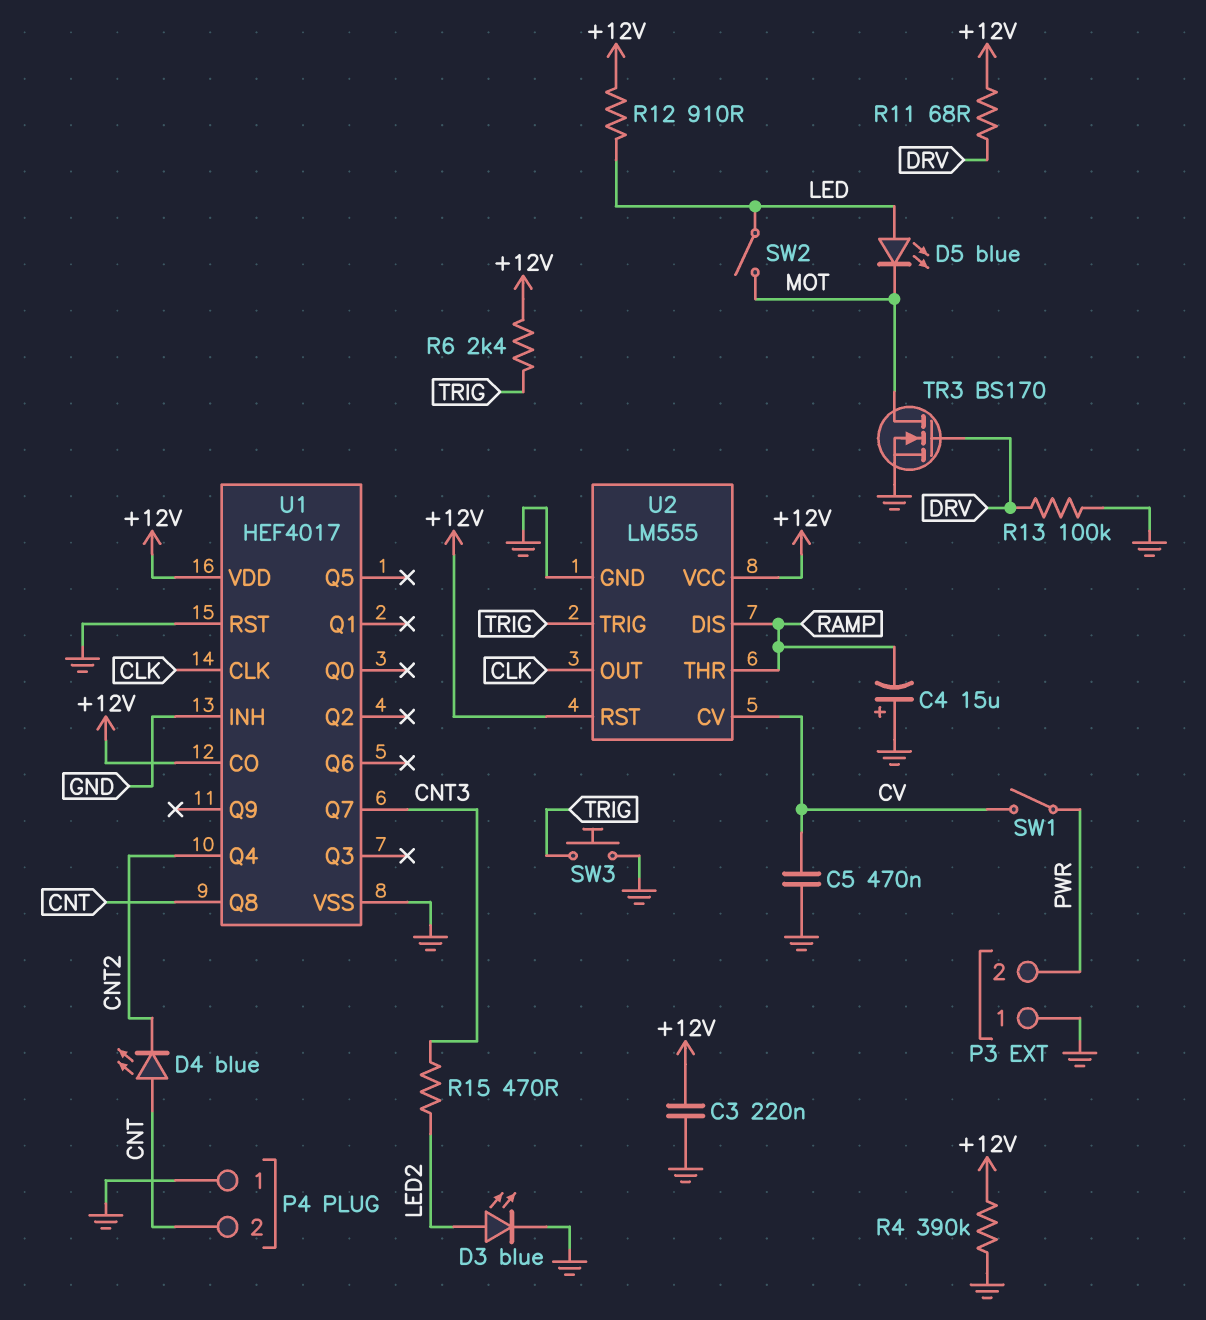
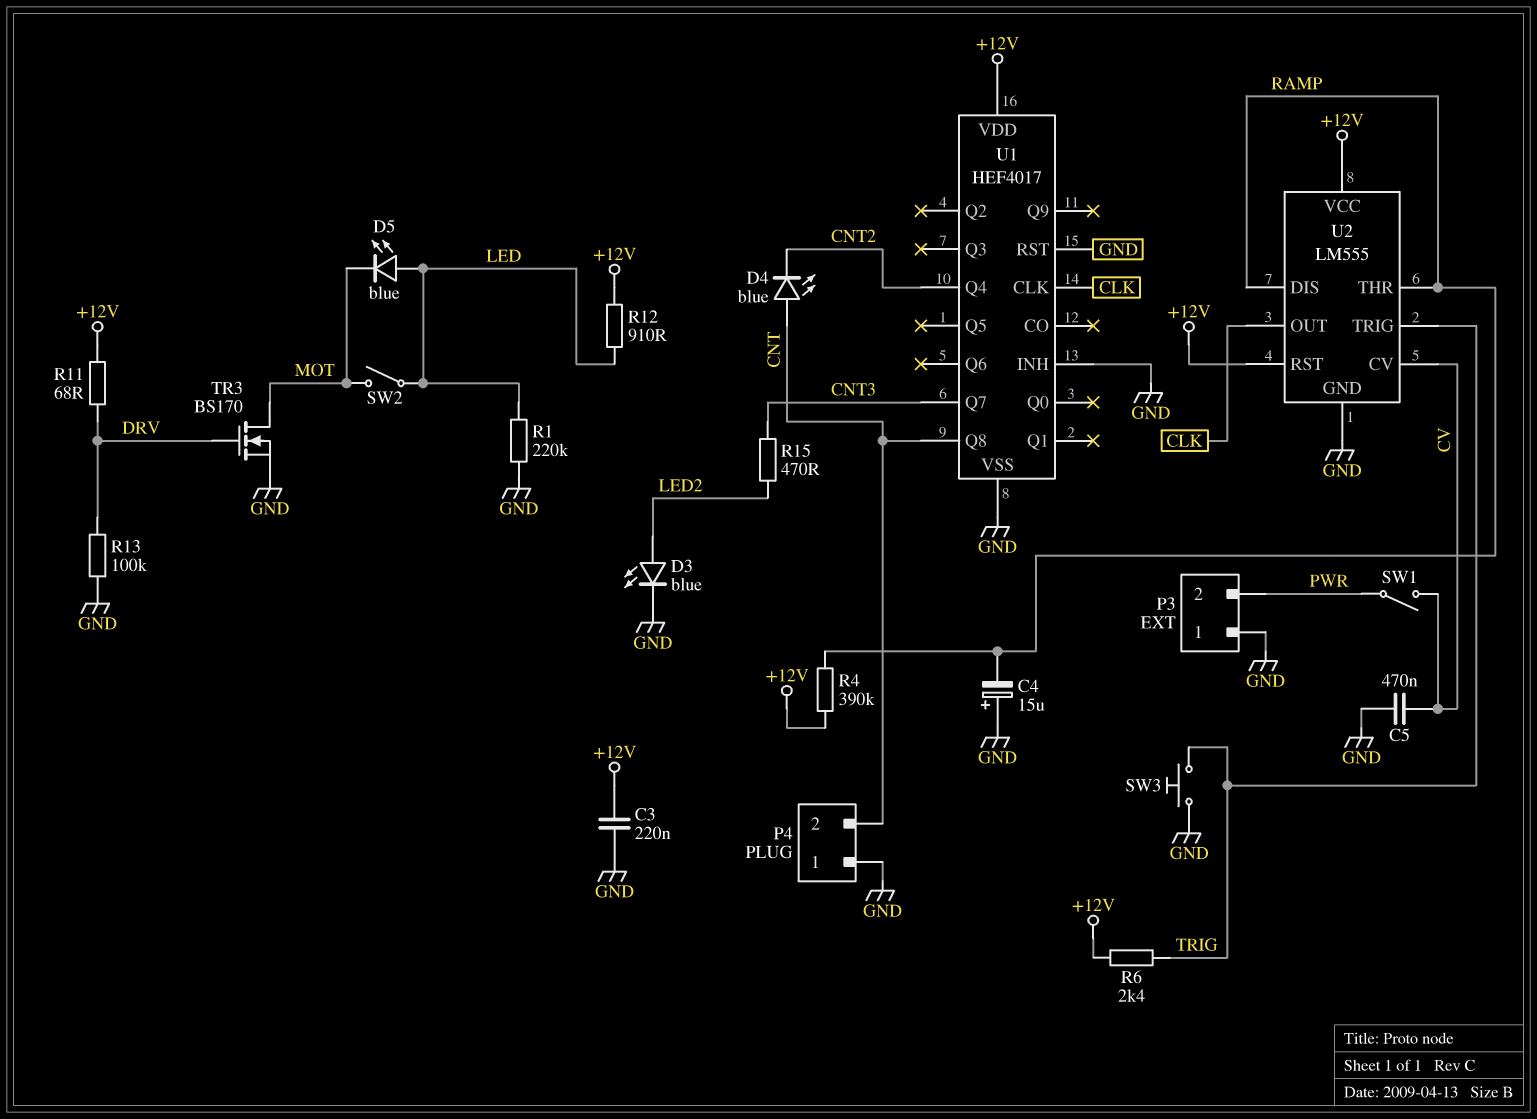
R1: none -> 220k (GND, LED)
R4: 390k (+12V, GND) -> 390k (+12V, RAMP)
U1 pin CO: +12V -> none

